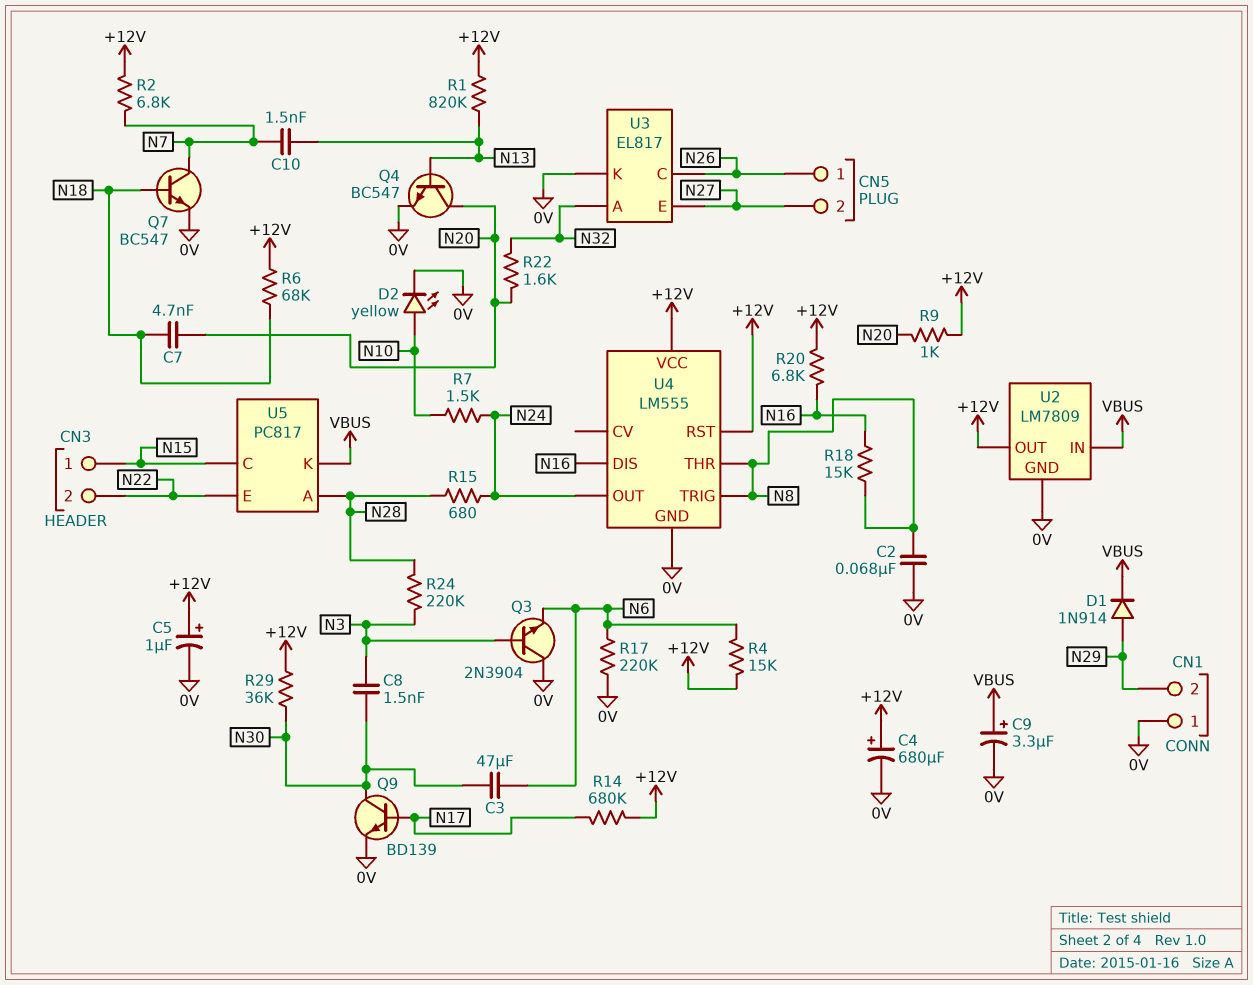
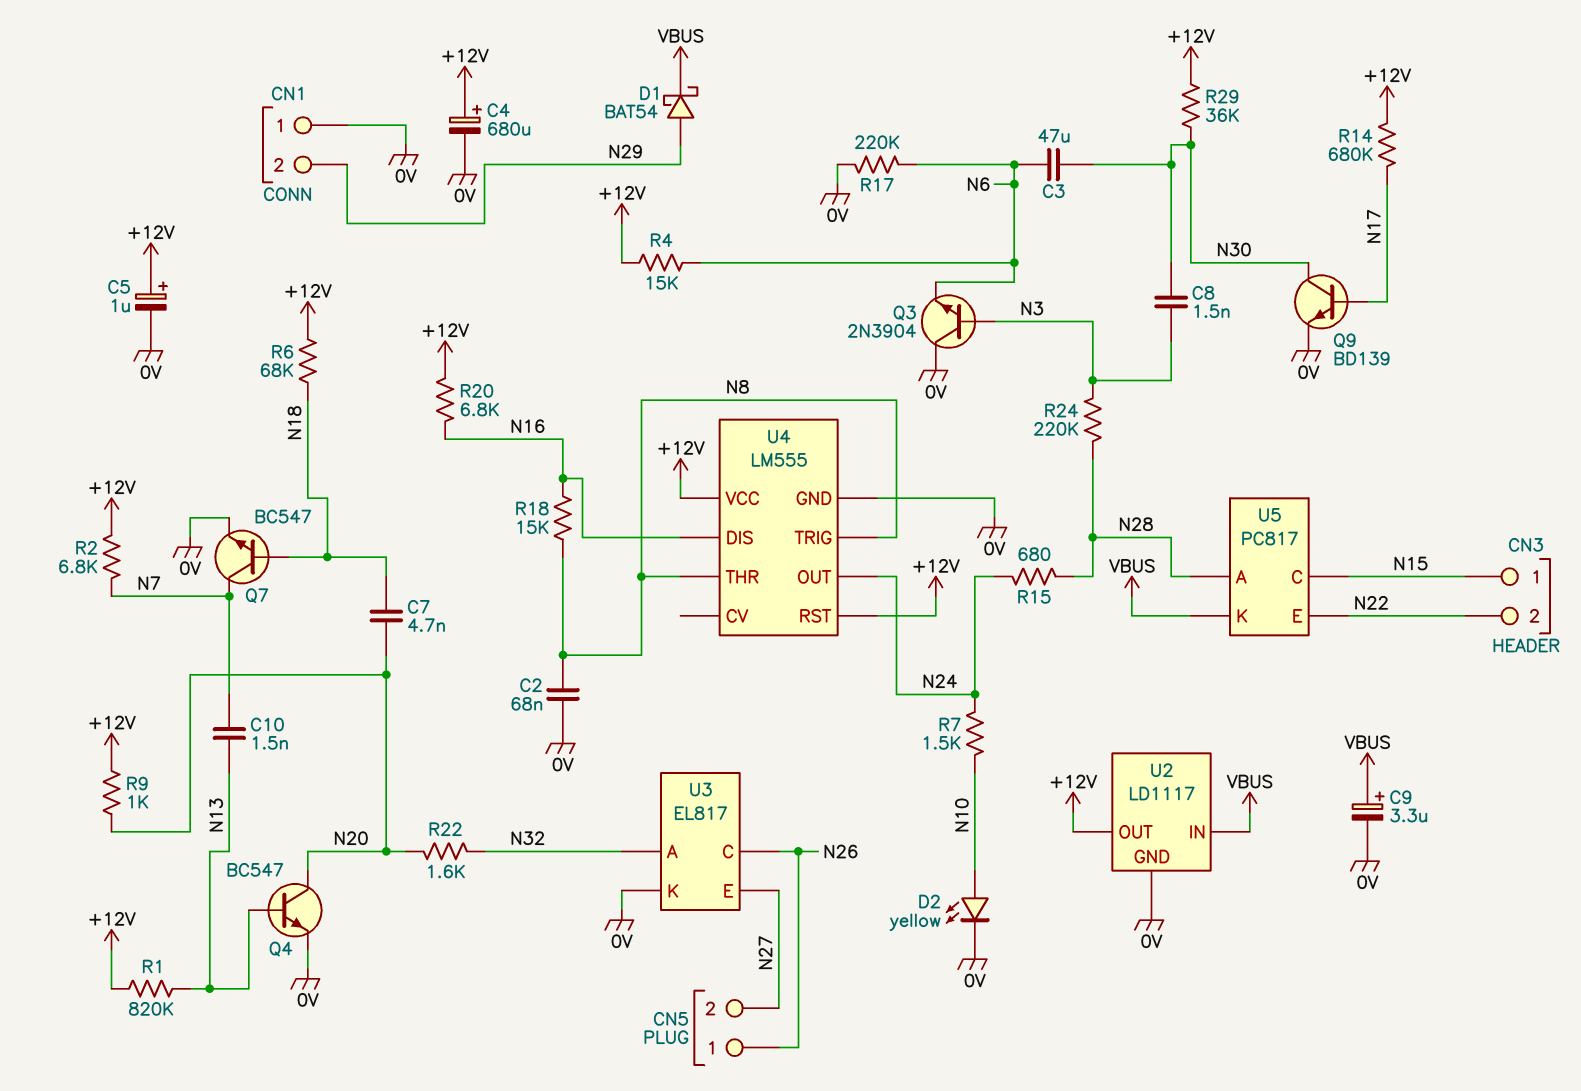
D1: diode 1N914 (A N29, K VBUS) -> schottky BAT54 (A N29, K VBUS)
U2: LM7809 -> LD1117

